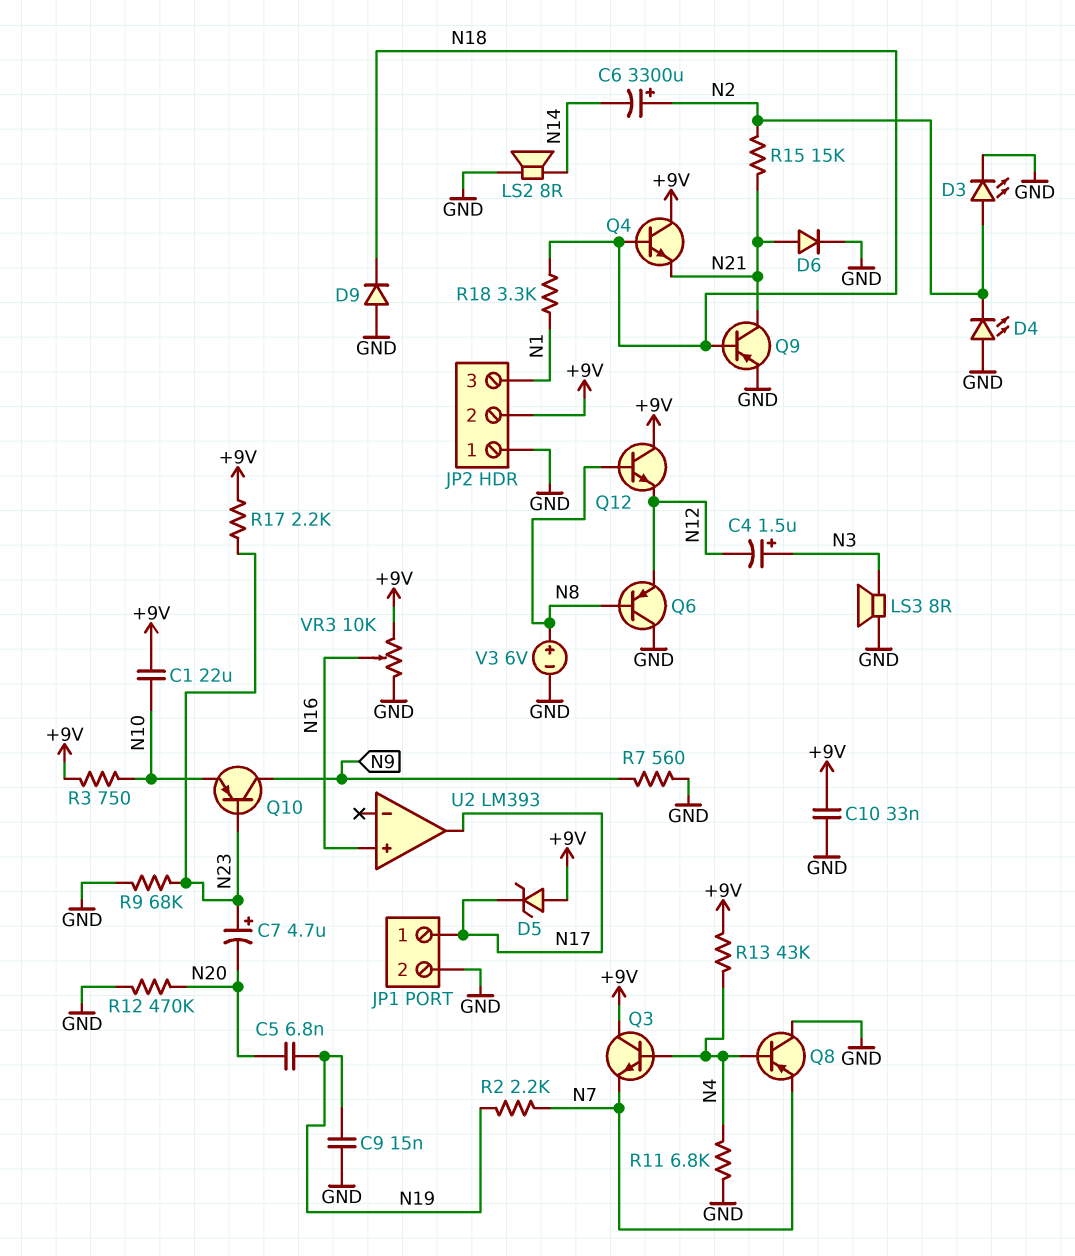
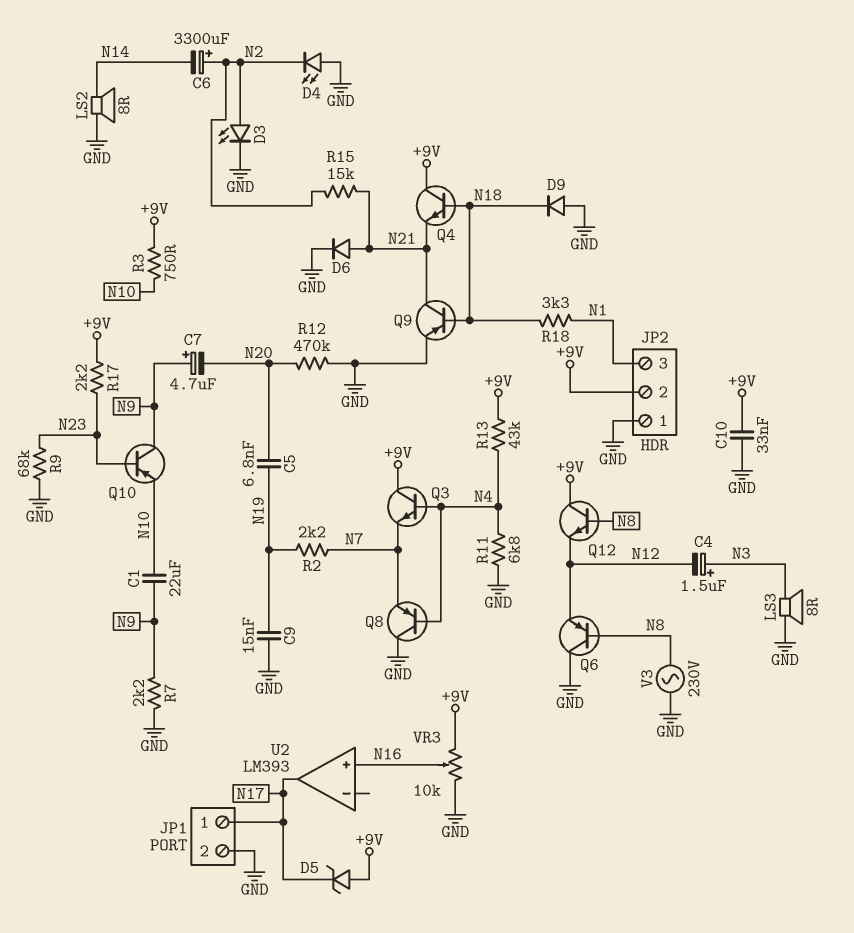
C1: 22uF (+9V, N10) -> 22uF (N9, N10)
C7: 4.7uF (plus N23, minus N20) -> 4.7uF (plus N9, minus N20)
R7: 560 (GND, N9) -> 2.2k (GND, N9)
V3: 6V (plus N8, minus GND) -> AC 230V (GND, N8)

